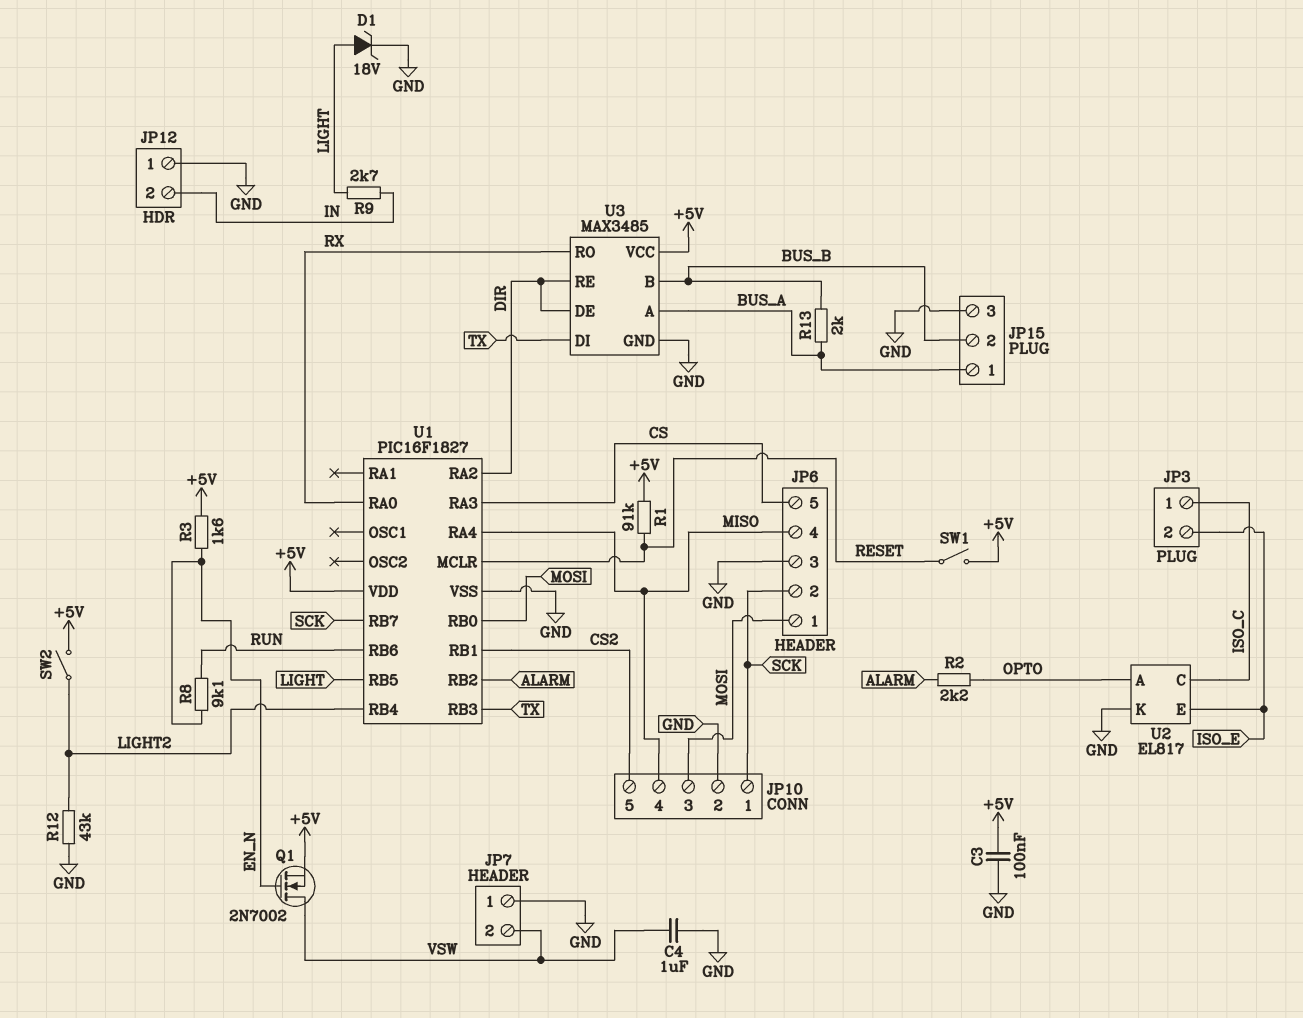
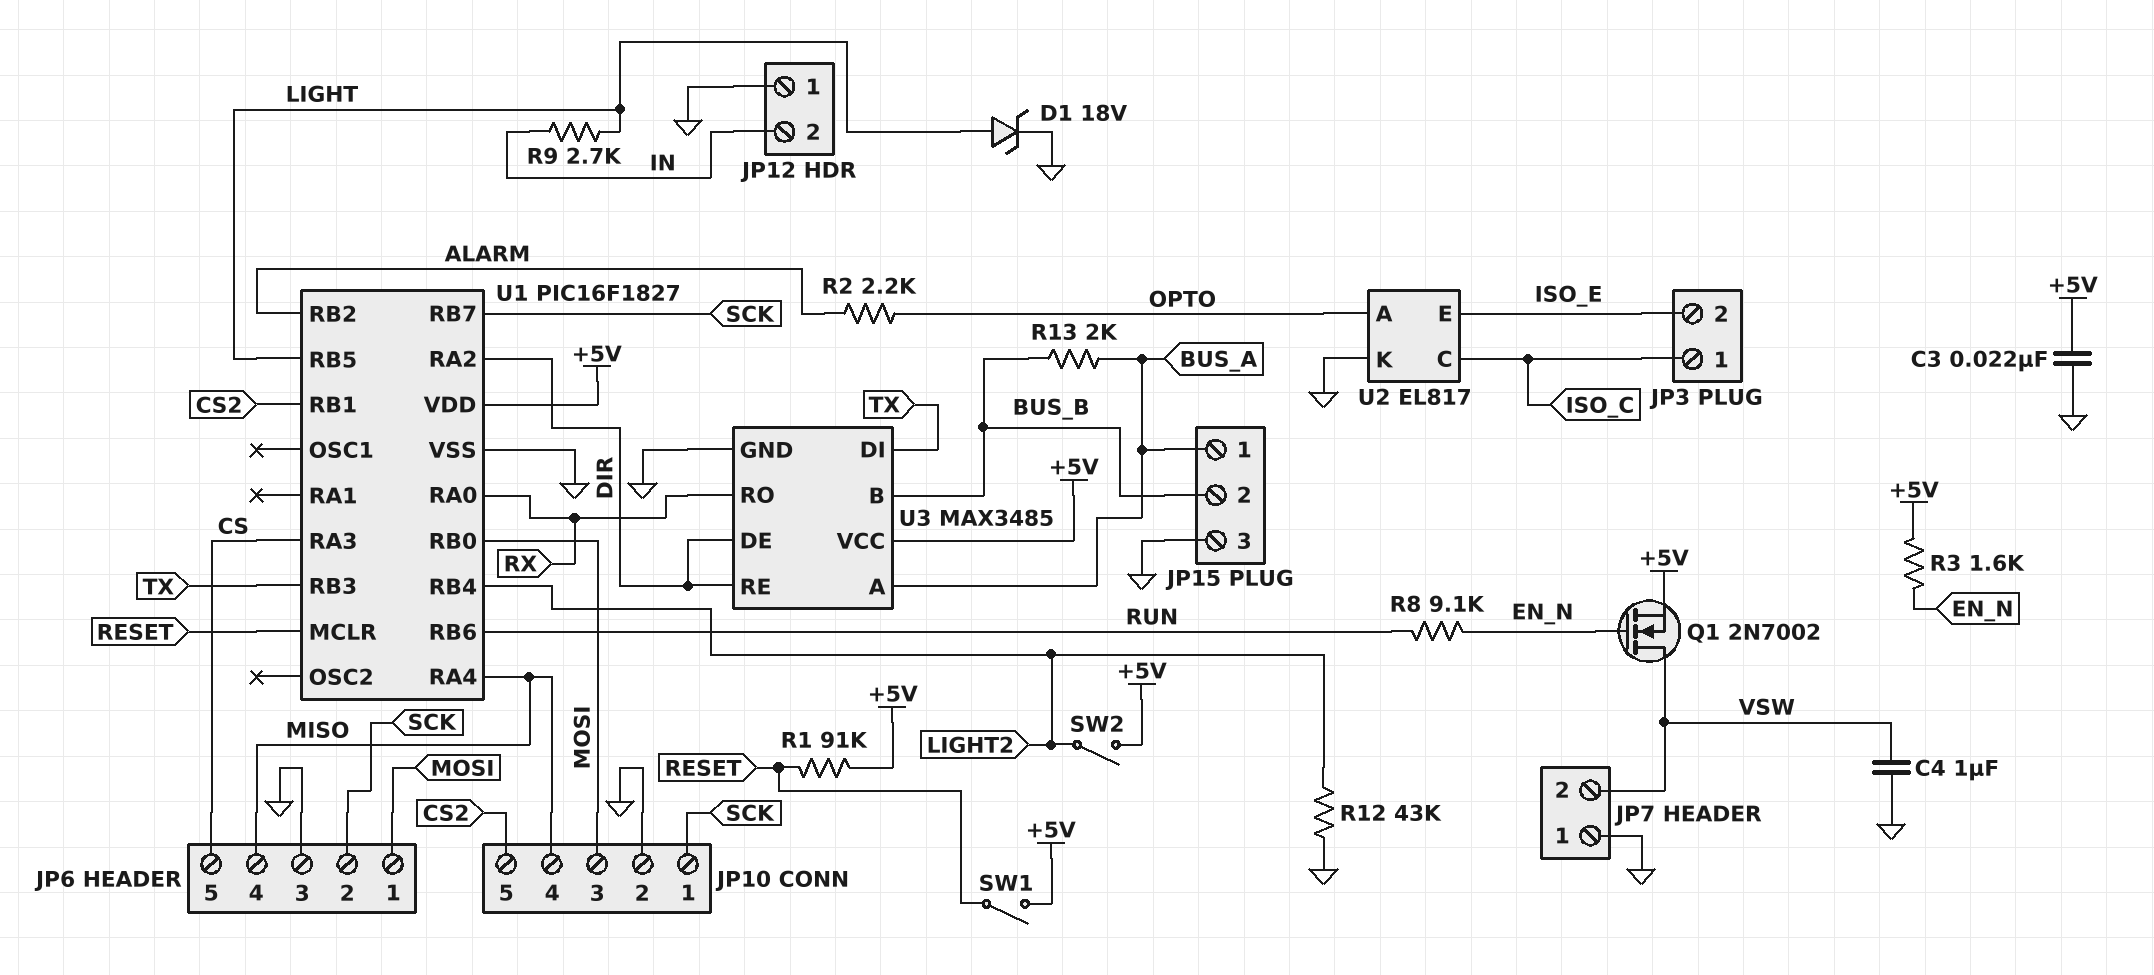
C3: 100nF (+5V, GND) -> 22nF (+5V, GND)

